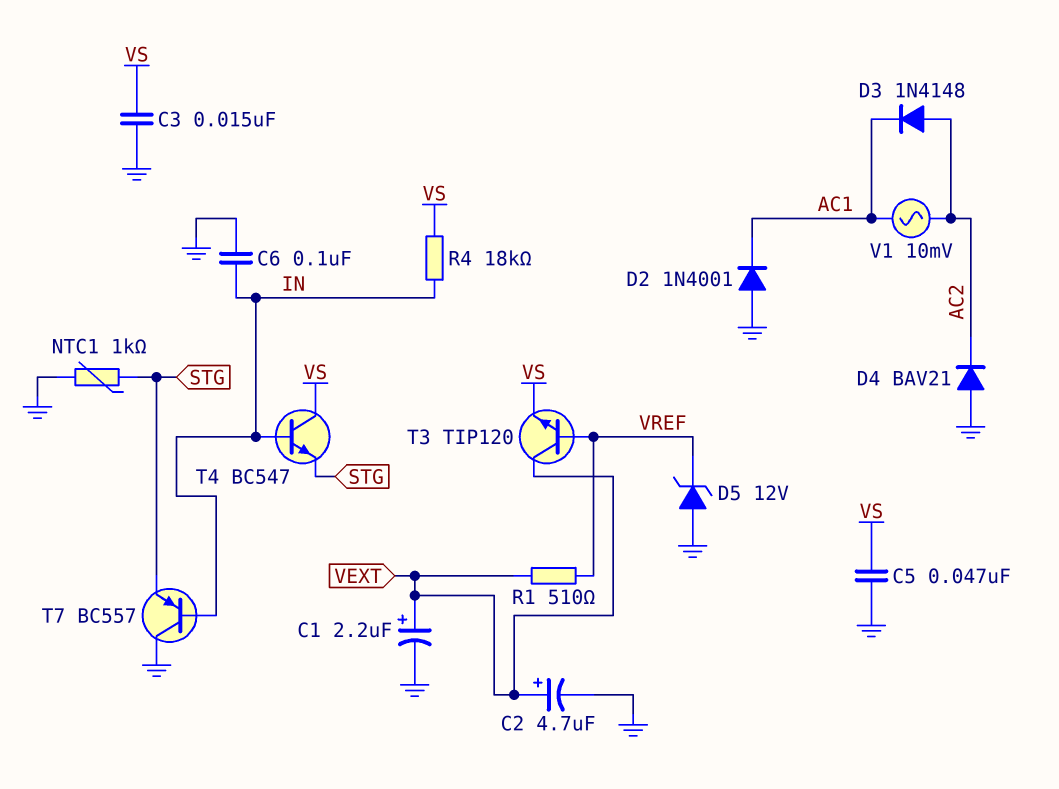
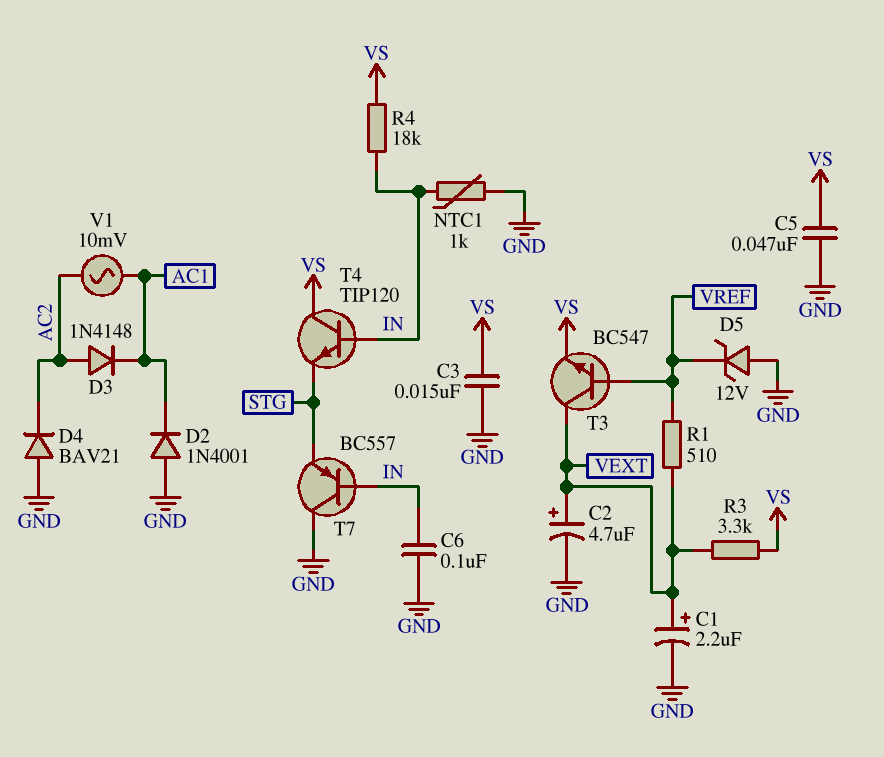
NTC1: 1k (GND, STG) -> 1k (GND, IN)
R3: none -> 3.3k (VEXT, VS)
T3: NPN TIP120 (B VREF, C VEXT, E VS) -> NPN BC547 (B VREF, C VEXT, E VS)
T4: NPN BC547 (B IN, C VS, E STG) -> NPN TIP120 (B IN, C VS, E STG)

